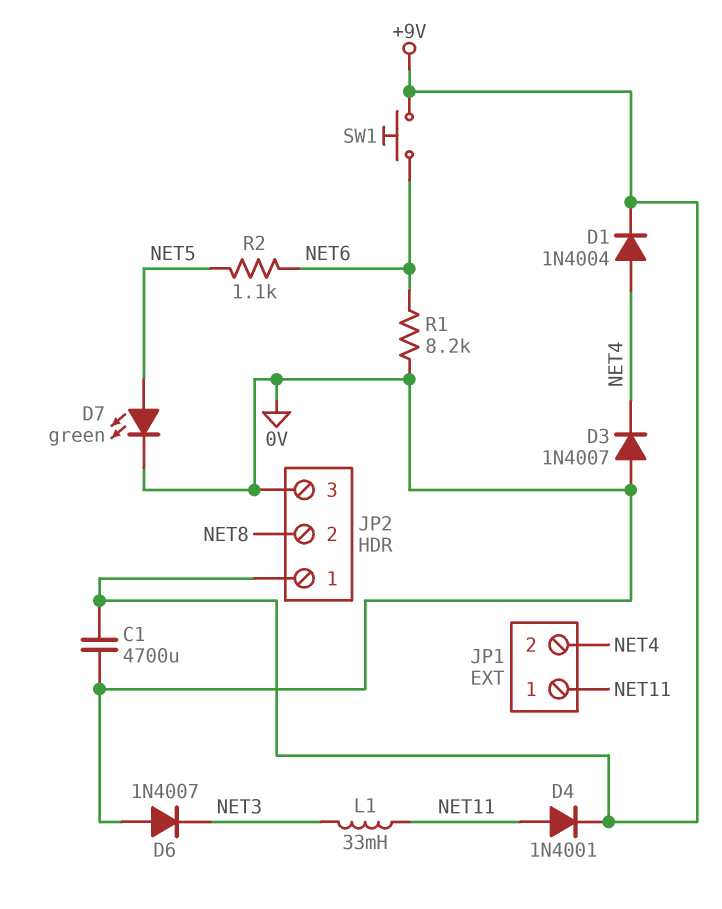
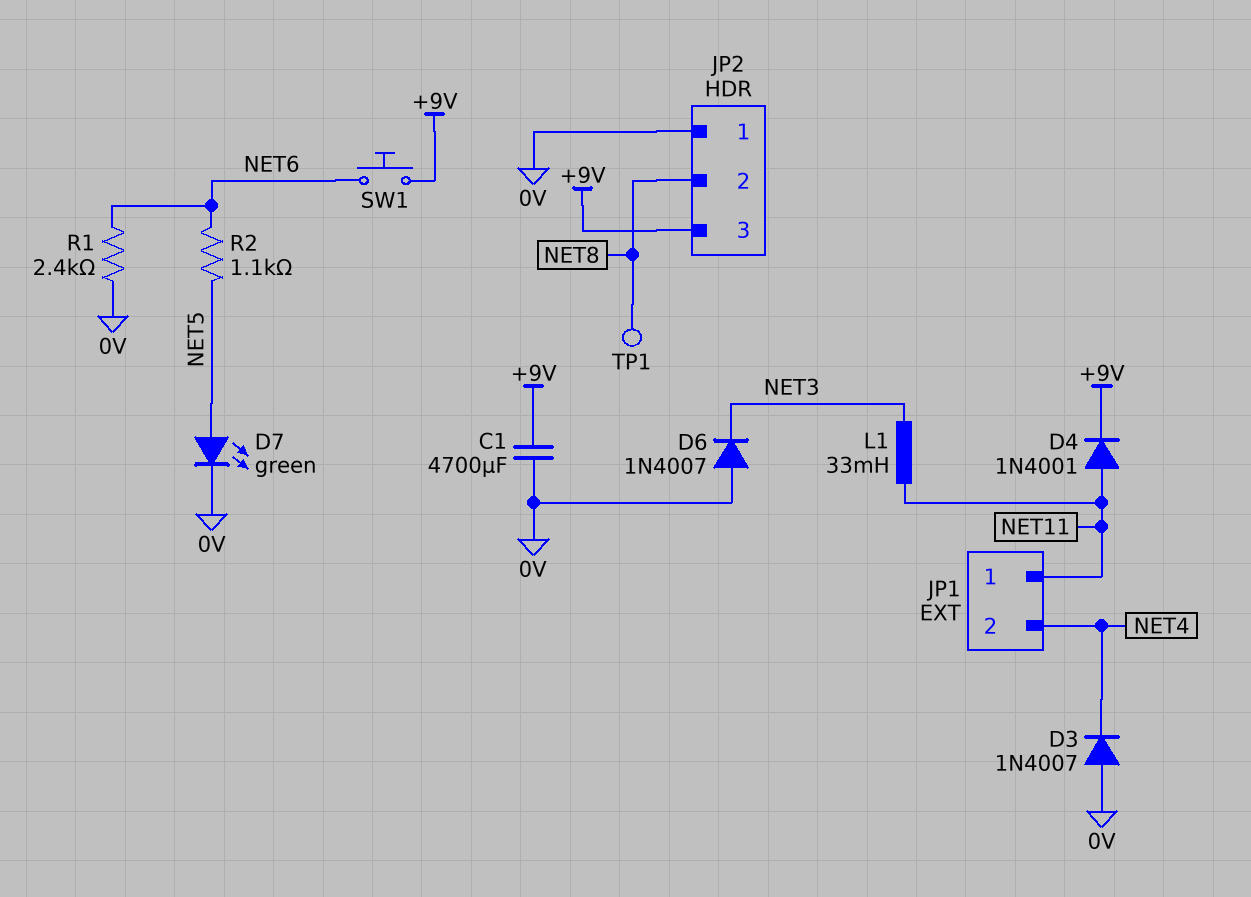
D1: diode 1N4004 (A NET4, K +9V) -> none
JP2 pin 1: +9V -> 0V
JP2 pin 3: 0V -> +9V
R1: 8.2k (0V, NET6) -> 2.4k (0V, NET6)
TP1: none -> test point (NET8)

